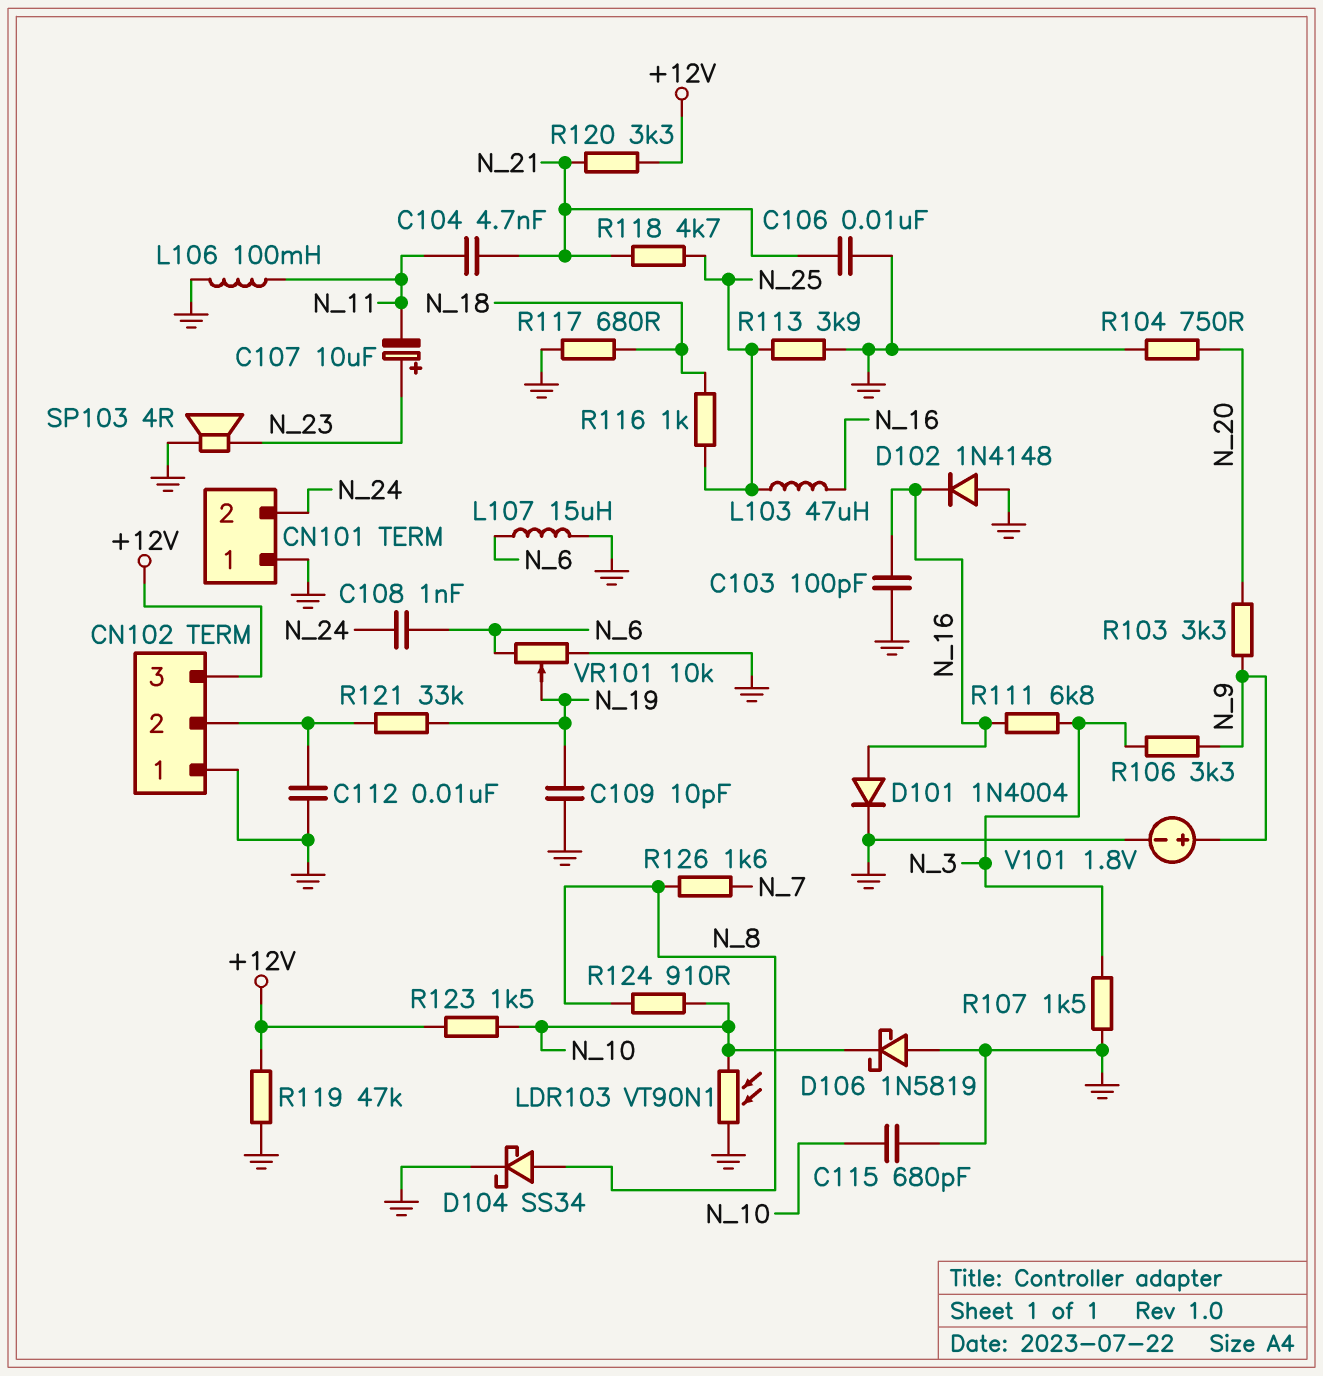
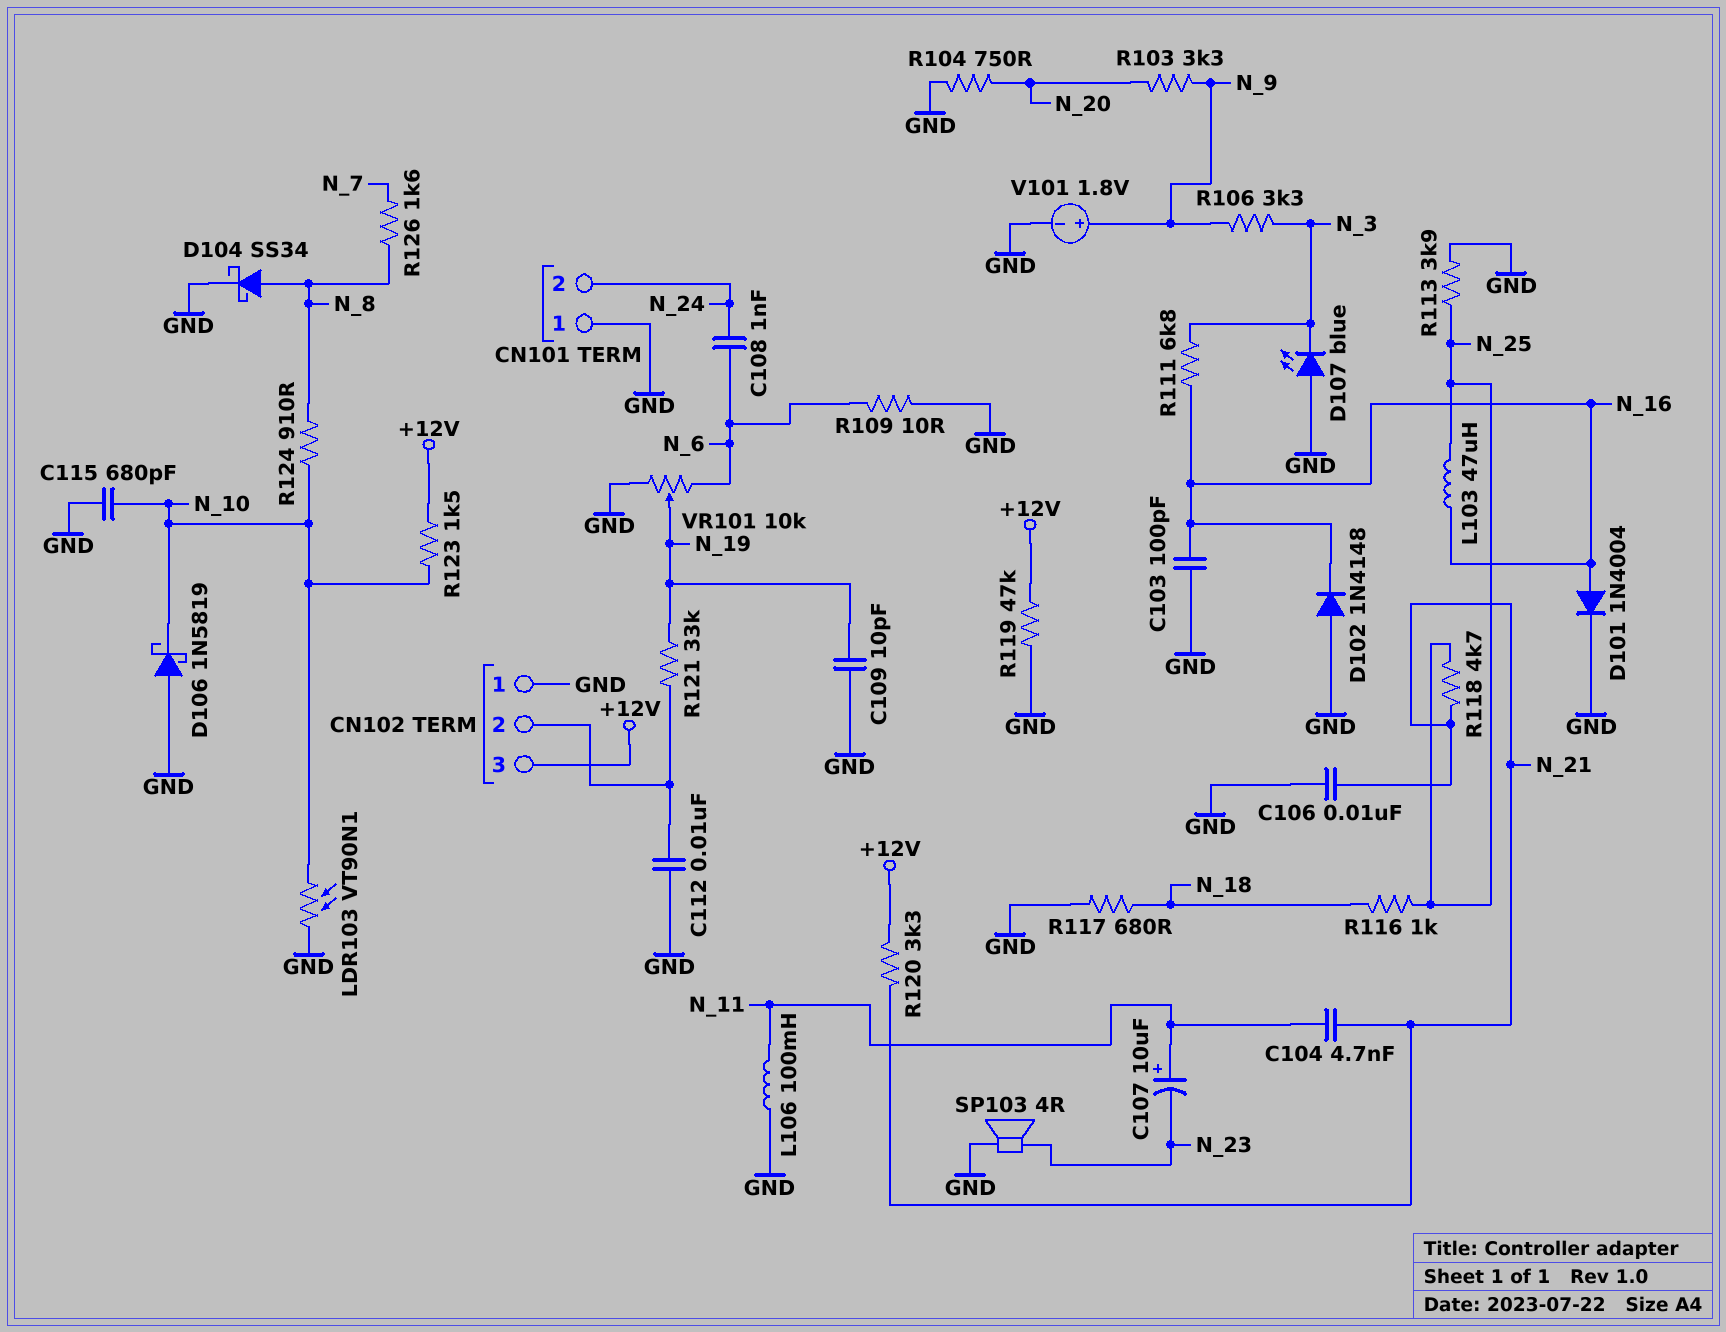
C107: 10uF (plus N_23, minus N_11) -> 10uF (plus N_11, minus N_23)
D107: none -> LED blue (A GND, K N_3)
L107: 15uH (GND, N_6) -> none
R107: 1.5k (GND, N_3) -> none
R109: none -> 10 (GND, N_6)

